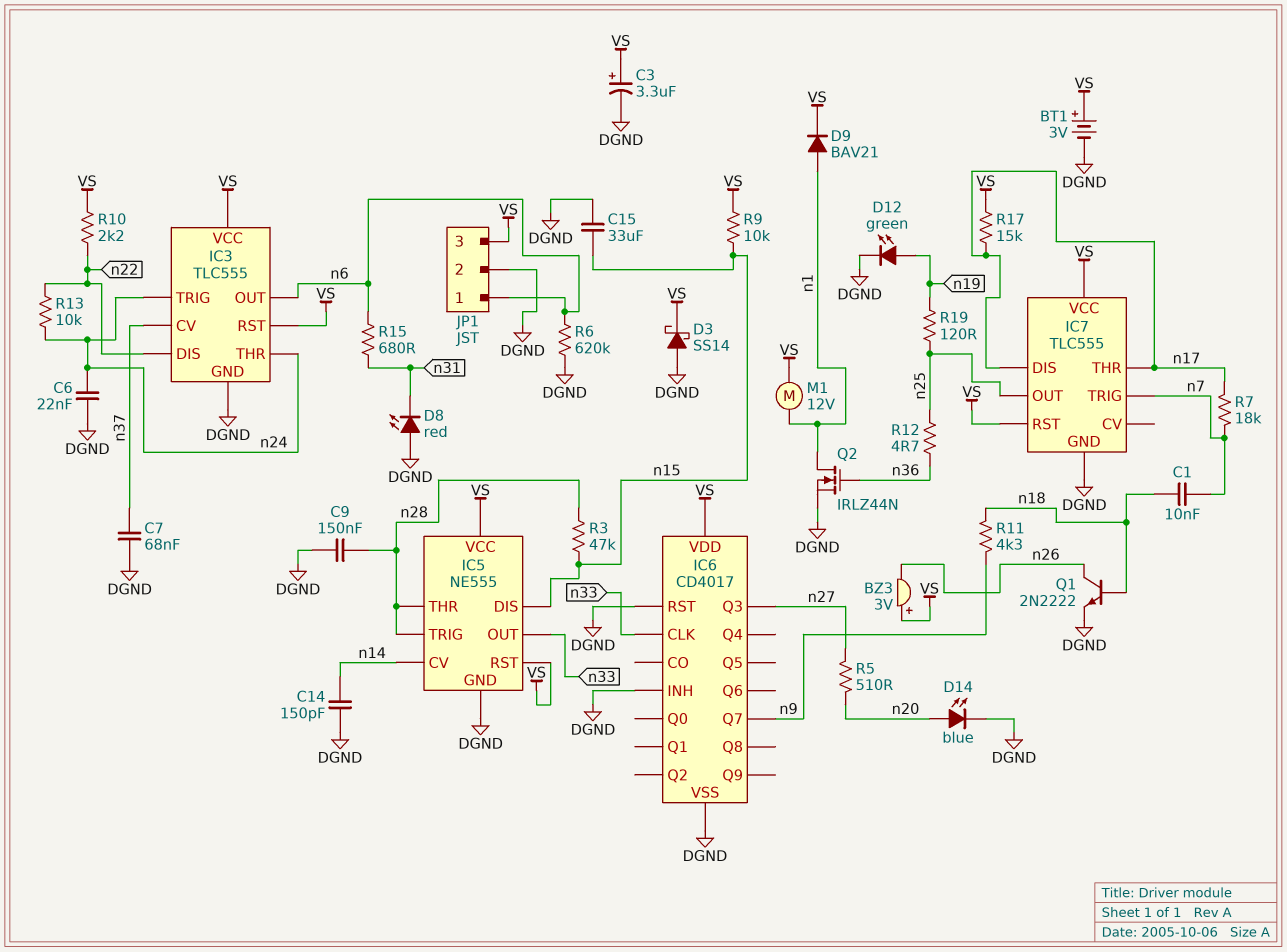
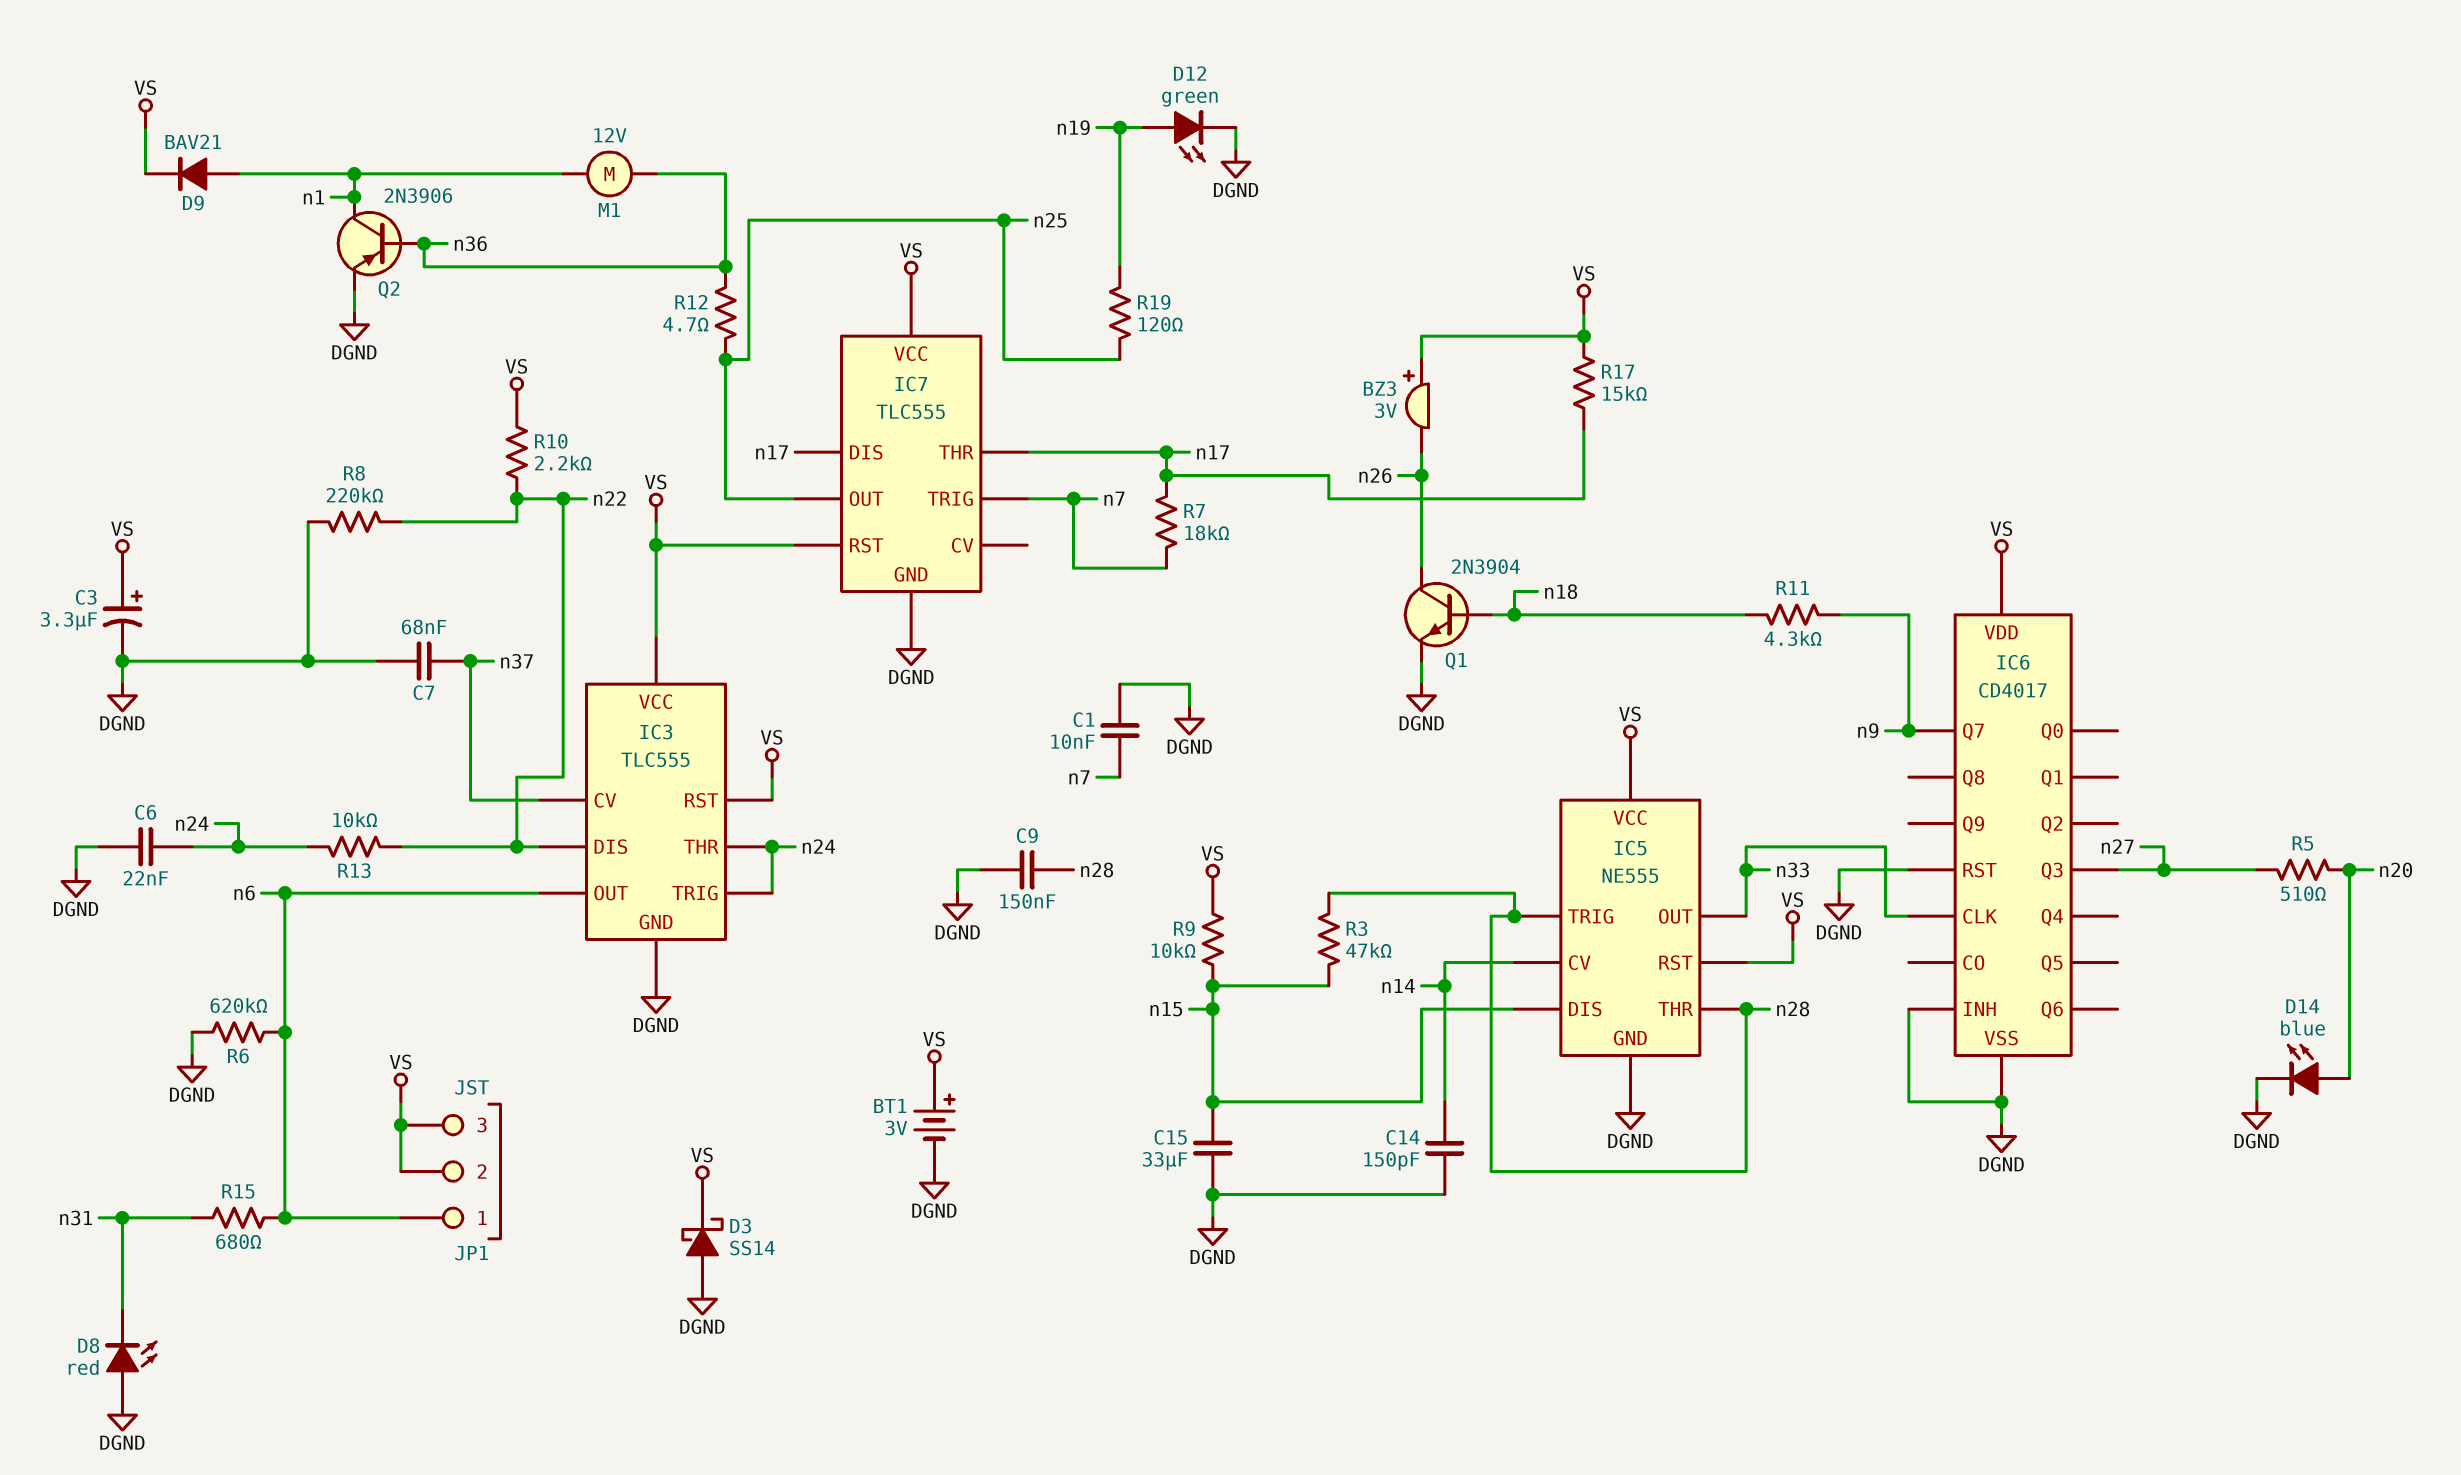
C1: 10nF (n7, n18) -> 10nF (DGND, n7)
JP1 pin 2: DGND -> VS
M1: motor 12V (VS, n1) -> motor 12V (n1, n36)
Q1: NPN 2N2222 (B n18, C n26, E DGND) -> NPN 2N3904 (B n18, C n26, E DGND)
Q2: NMOS IRLZ44N (G n36, D n1, S DGND) -> PNP 2N3906 (B n36, C n1, E DGND)
R8: none -> 220k (DGND, n22)

